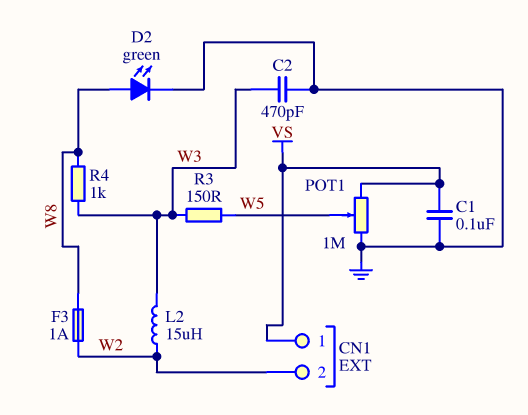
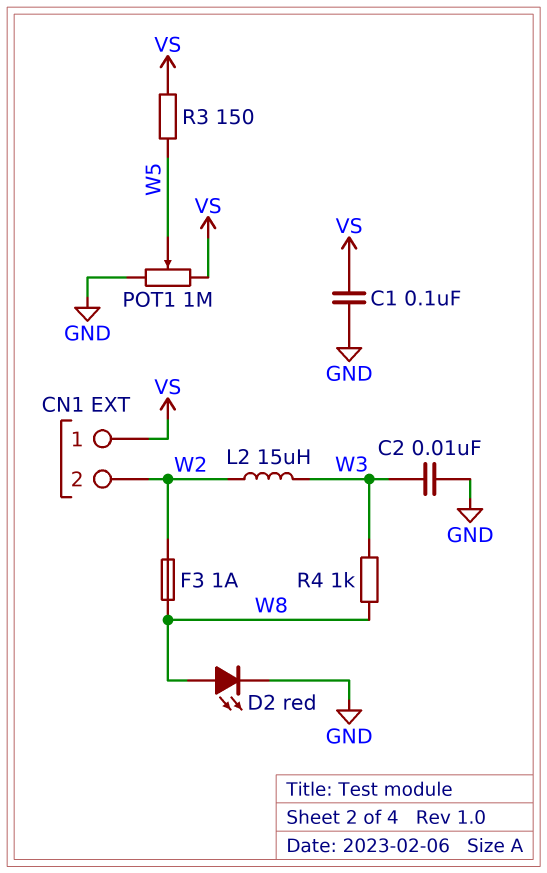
C2: 470pF (GND, W3) -> 10nF (GND, W3)
D2: LED green (A W8, K GND) -> LED red (A W8, K GND)
R3: 150 (W3, W5) -> 150 (VS, W5)

